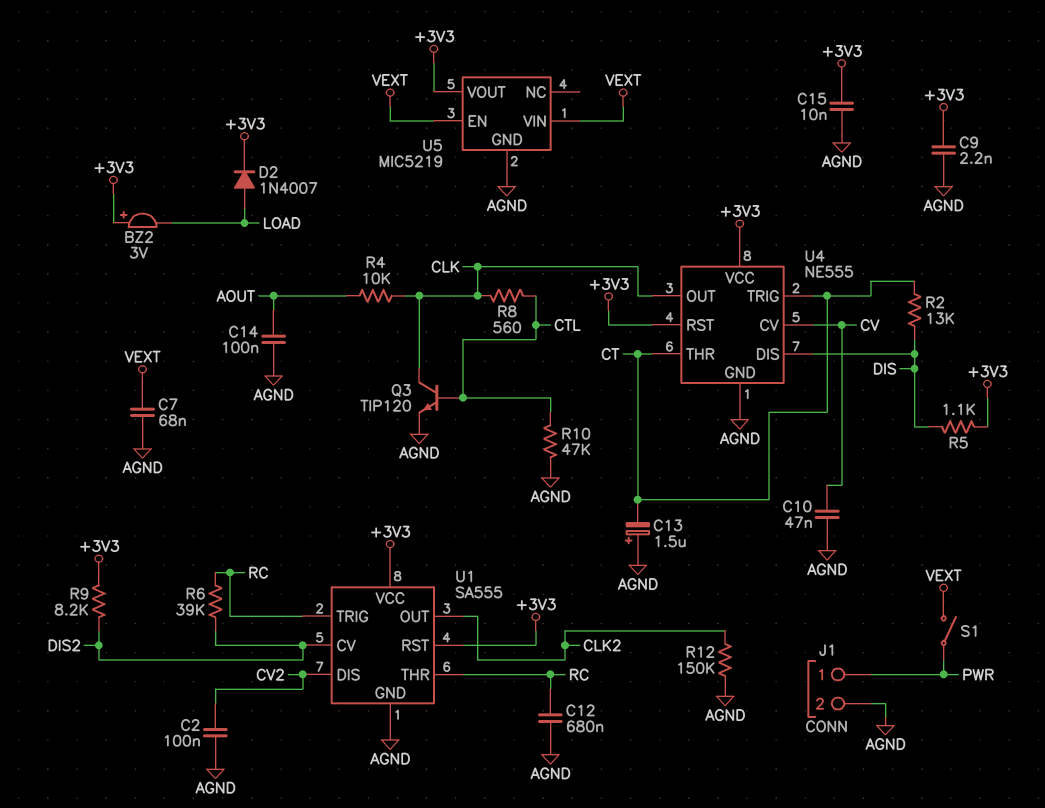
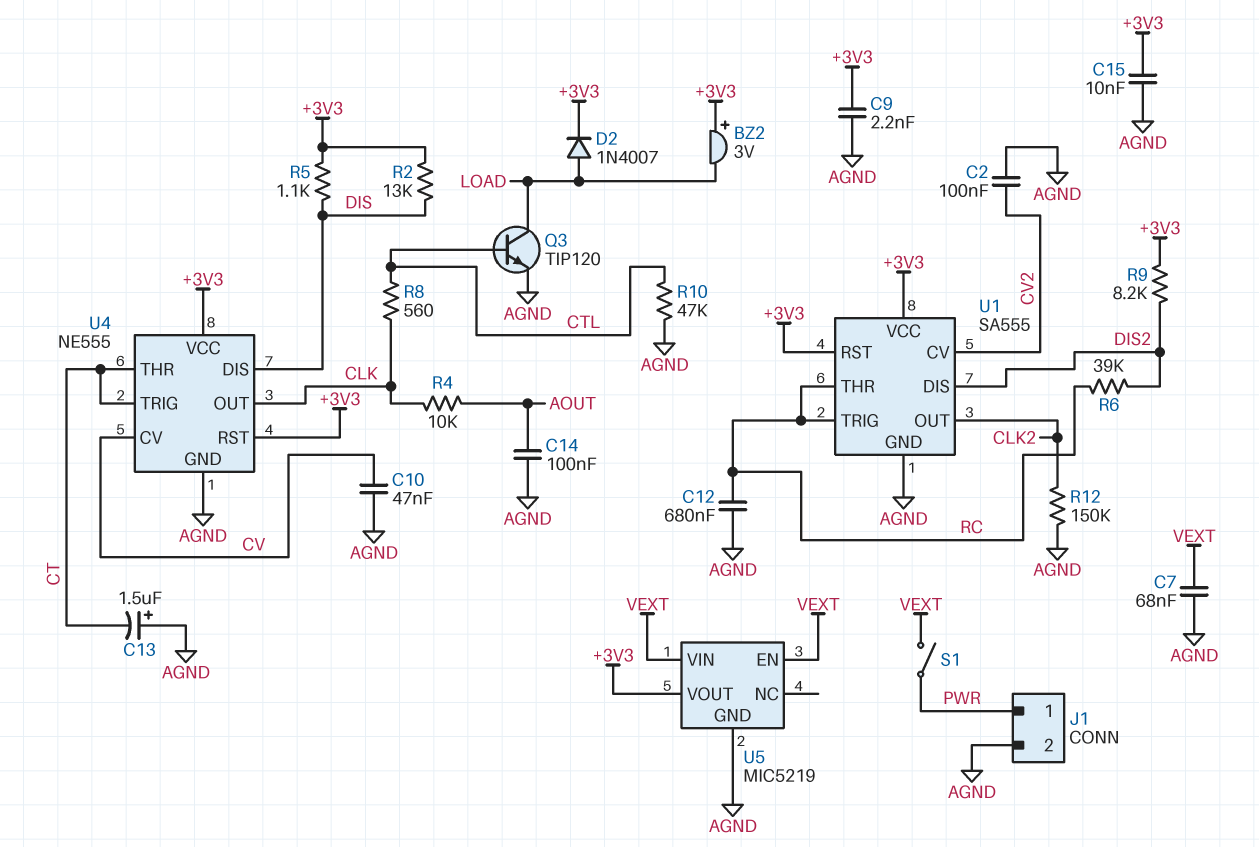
Q3: NPN TIP120 (B CTL, C CLK, E AGND) -> NPN TIP120 (B CTL, C LOAD, E AGND)
R2: 13k (CT, DIS) -> 13k (+3V3, DIS)
U1 pin CV: DIS2 -> CV2
U1 pin DIS: CV2 -> DIS2

